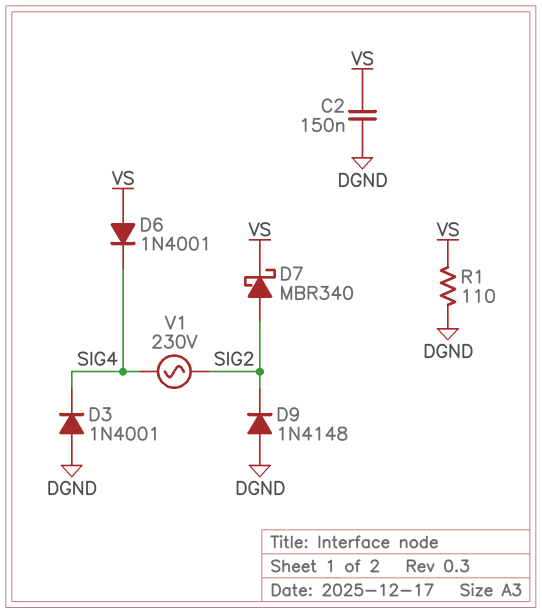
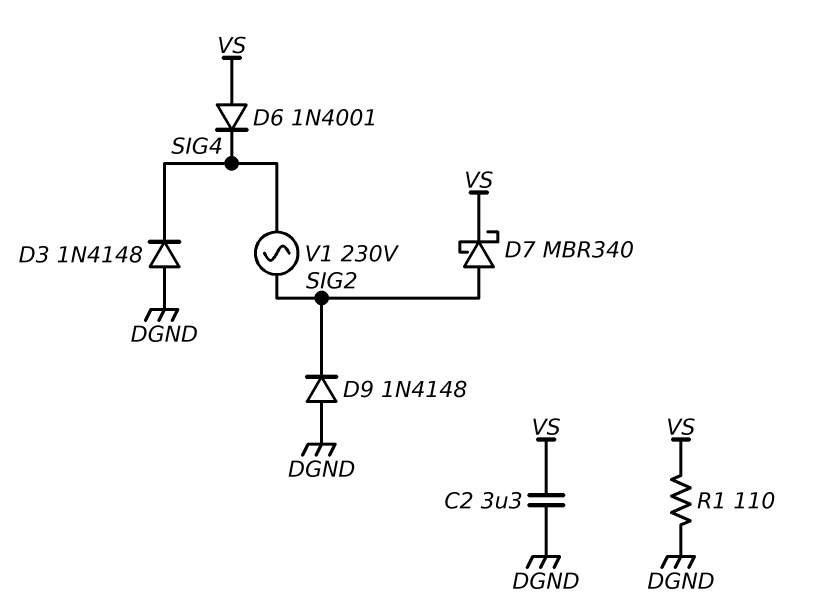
C2: 150nF (DGND, VS) -> 3.3uF (DGND, VS)
D3: diode 1N4001 (A DGND, K SIG4) -> diode 1N4148 (A DGND, K SIG4)

